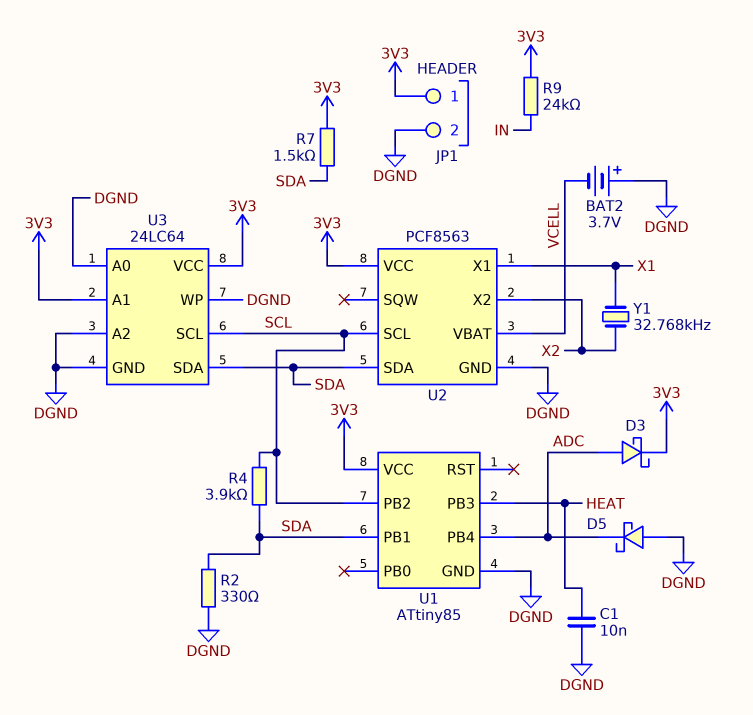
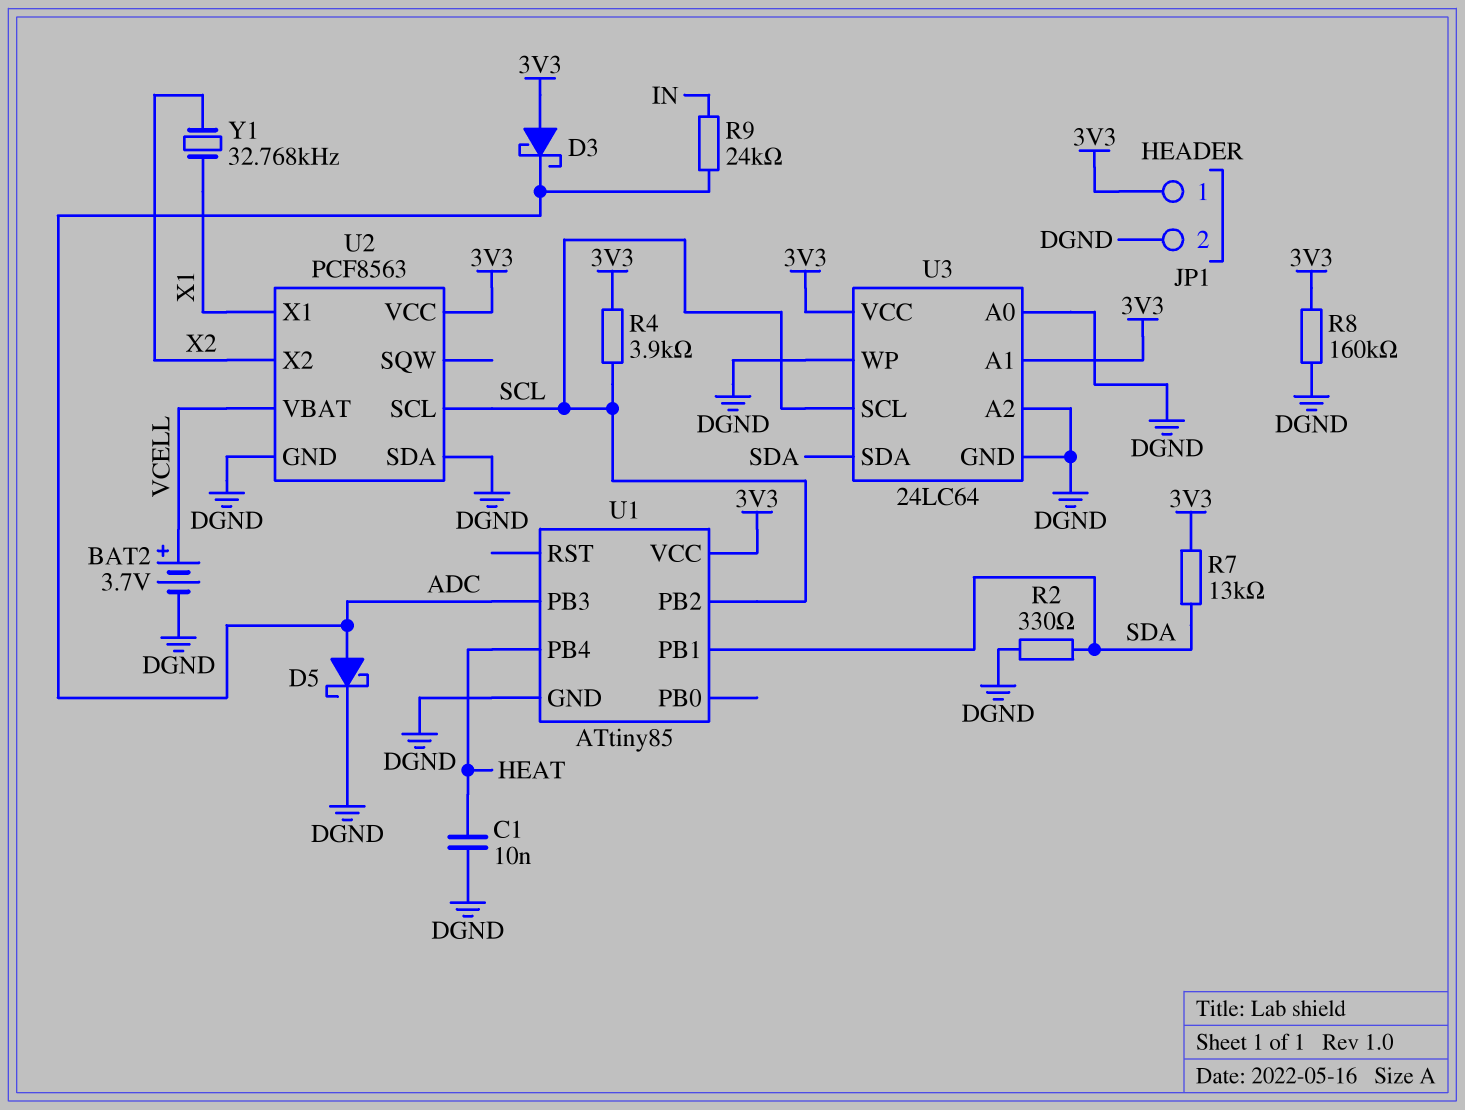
BAT2: 3.7V (plus DGND, minus VCELL) -> 3.7V (plus VCELL, minus DGND)
D3: schottky (A ADC, K 3V3) -> schottky (A 3V3, K ADC)
D5: schottky (A DGND, K ADC) -> schottky (A ADC, K DGND)
R4: 3.9k (SCL, SDA) -> 3.9k (3V3, SCL)
R7: 1.5k (3V3, SDA) -> 13k (3V3, SDA)
R8: none -> 160k (3V3, DGND)
R9: 24k (3V3, IN) -> 24k (ADC, IN)
U1 pin PB3: HEAT -> ADC
U1 pin PB4: ADC -> HEAT
U2 pin SDA: SDA -> DGND

